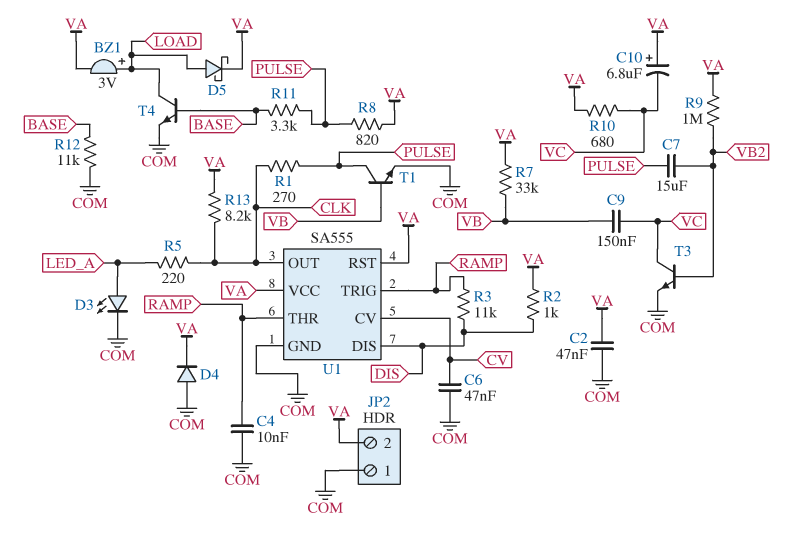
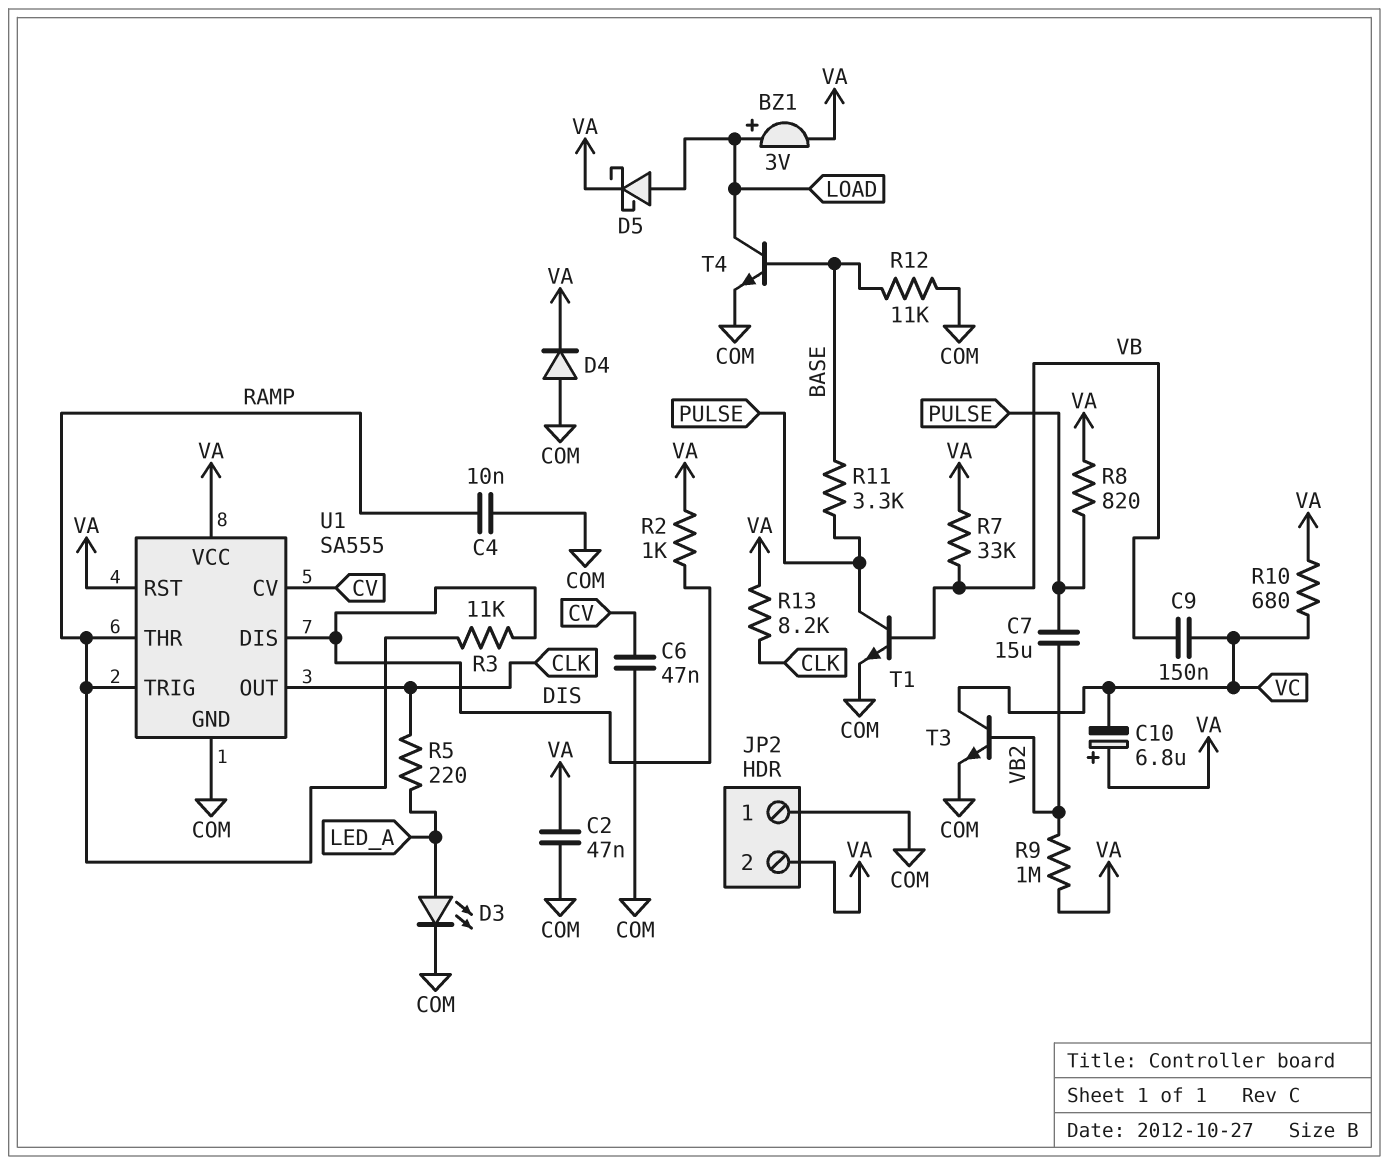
R1: 270 (CLK, PULSE) -> none

